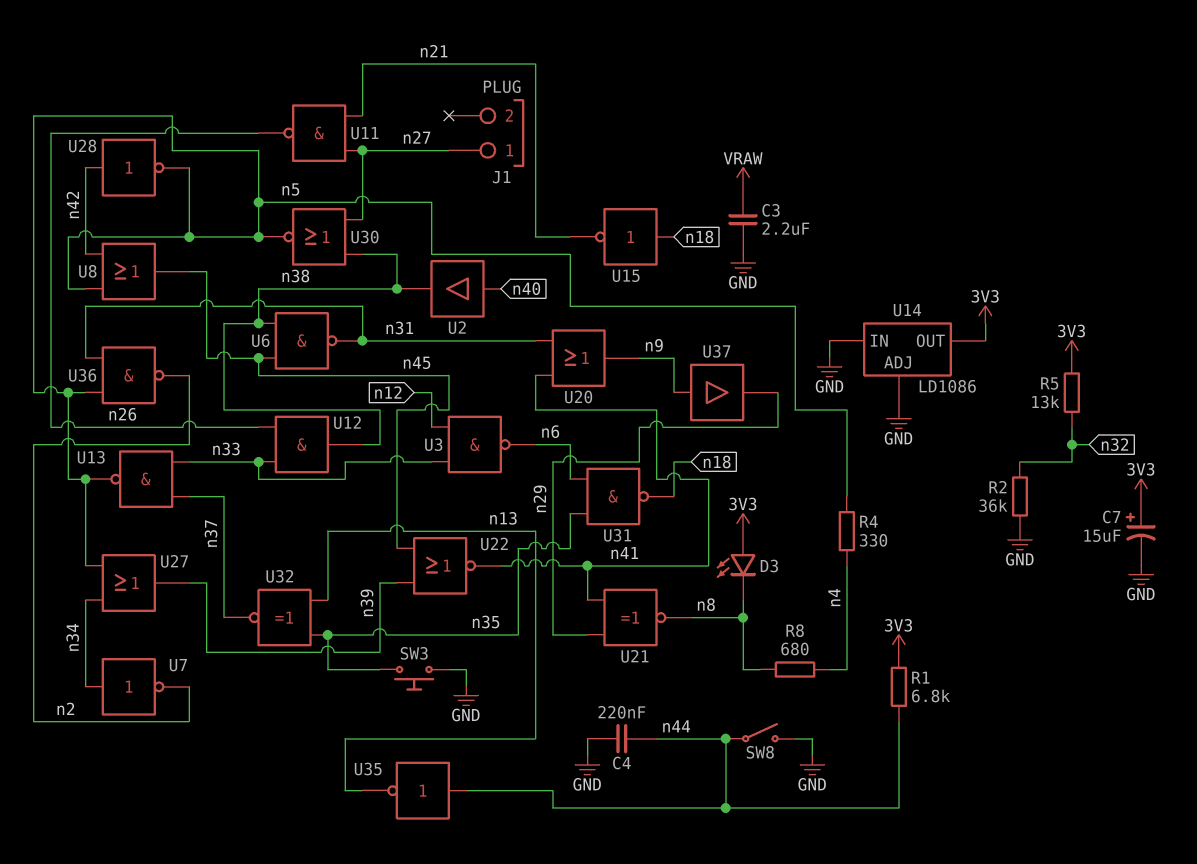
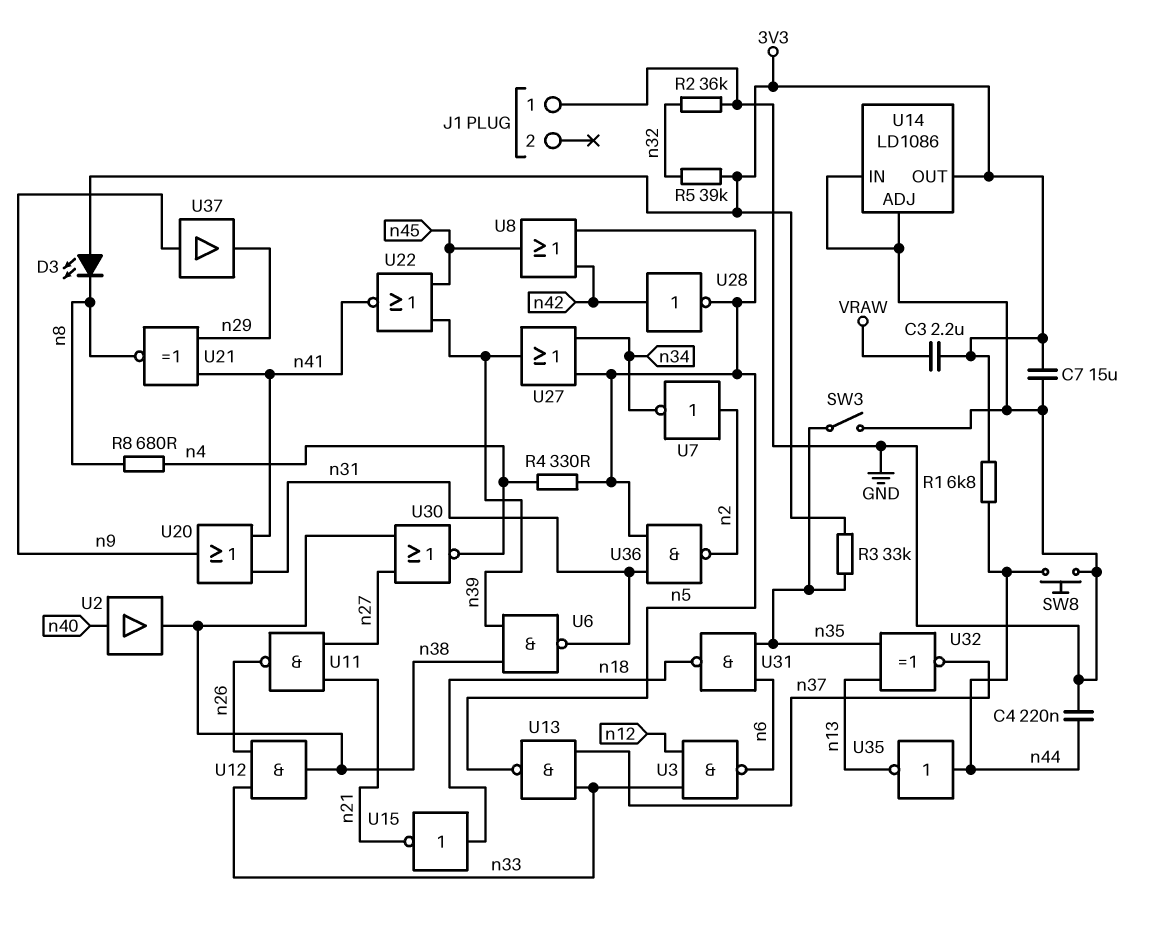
C3: 2.2uF (GND, VRAW) -> 2.2uF (3V3, VRAW)
C7: 15uF (plus 3V3, minus GND) -> 15uF (3V3, GND)
J1 pin 1: n27 -> GND
R3: none -> 33k (3V3, n35)
R5: 13k (3V3, n32) -> 39k (3V3, n32)
SW3: button (GND, n35) -> switch (GND, n35)
SW8: switch (GND, n44) -> button (GND, n44)
U6: NAND (in n38, in n45, out n31) -> NAND (in n38, in n39, out n31)
U7: NOT (in n34, out n2) -> NOT (in n2, out n34)
U30: NOR (in n27, in n38, out n5) -> NOR (in n27, in n38, out n4)

